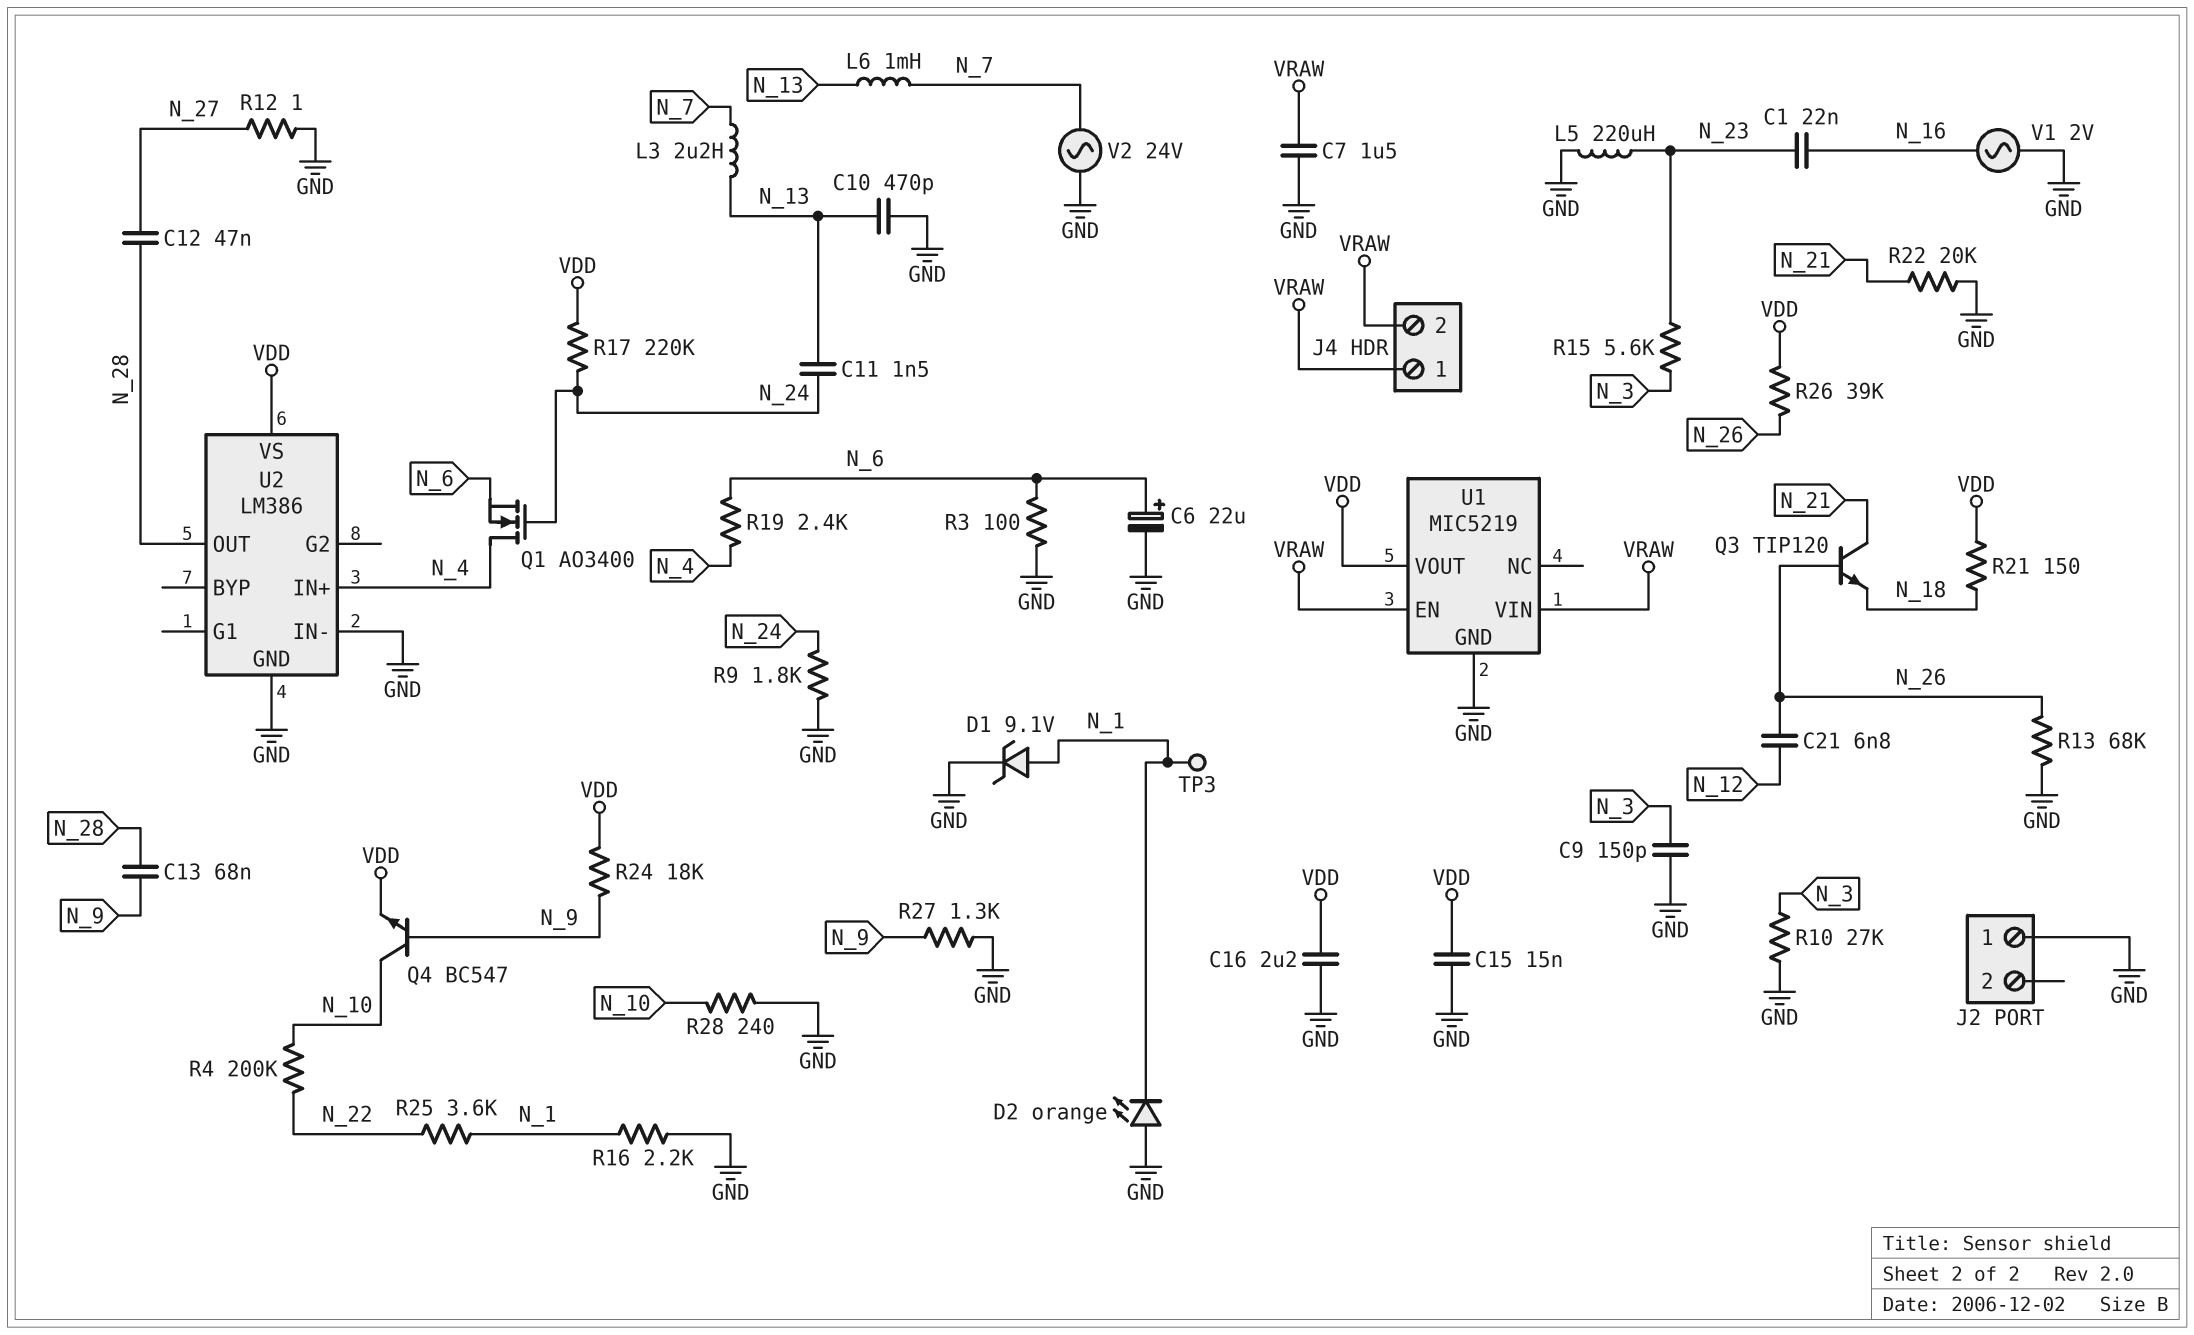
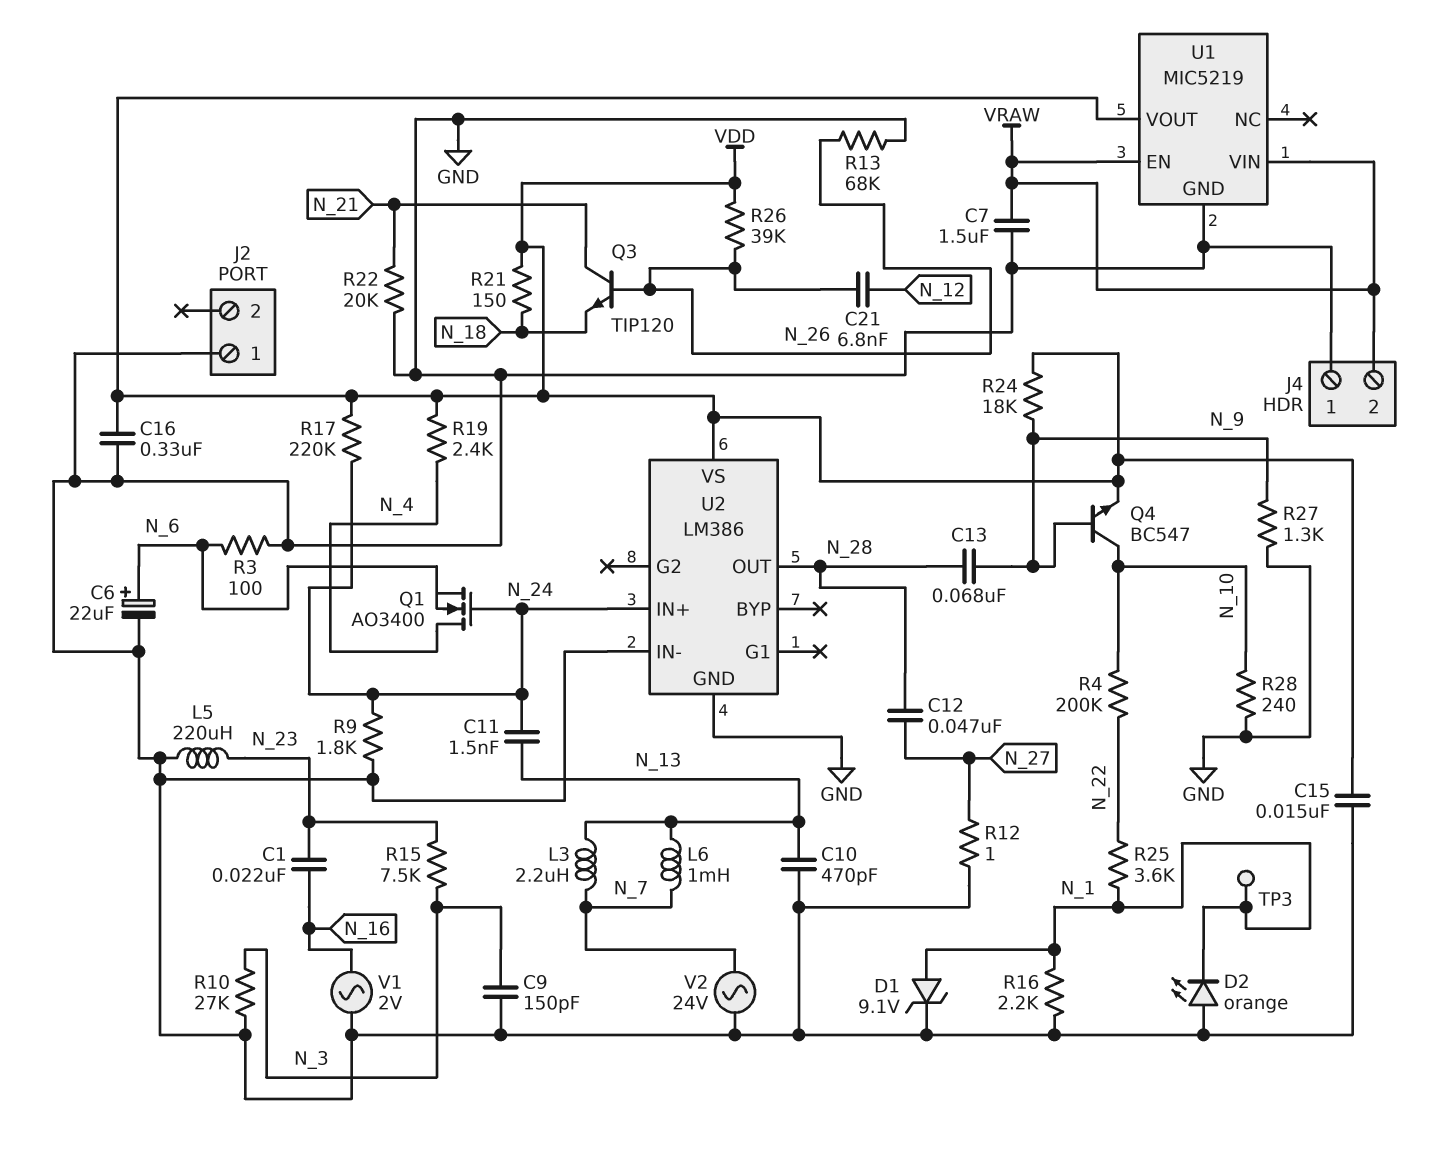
C16: 2.2uF (GND, VDD) -> 330nF (GND, VDD)
J4 pin 1: VRAW -> GND
R15: 5.6k (N_3, N_23) -> 7.5k (N_3, N_23)
R19: 2.4k (N_4, N_6) -> 2.4k (N_4, VDD)
U2 pin IN+: N_4 -> N_24

